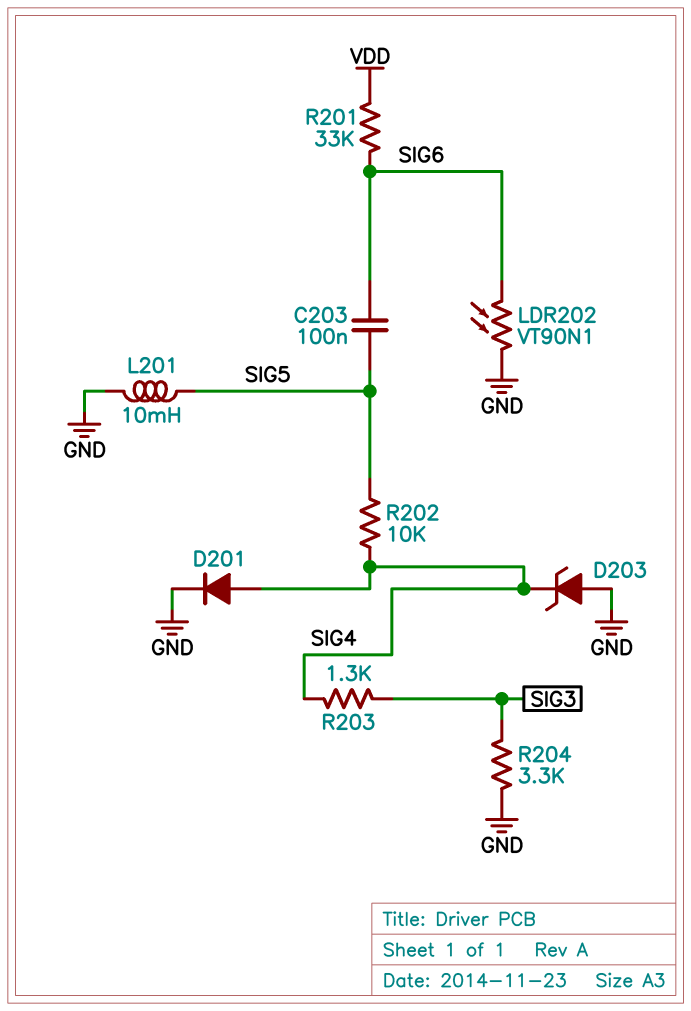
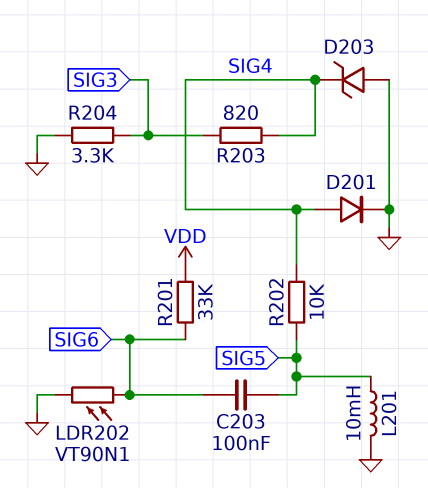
R203: 1.3k (SIG3, SIG4) -> 820 (SIG3, SIG4)

